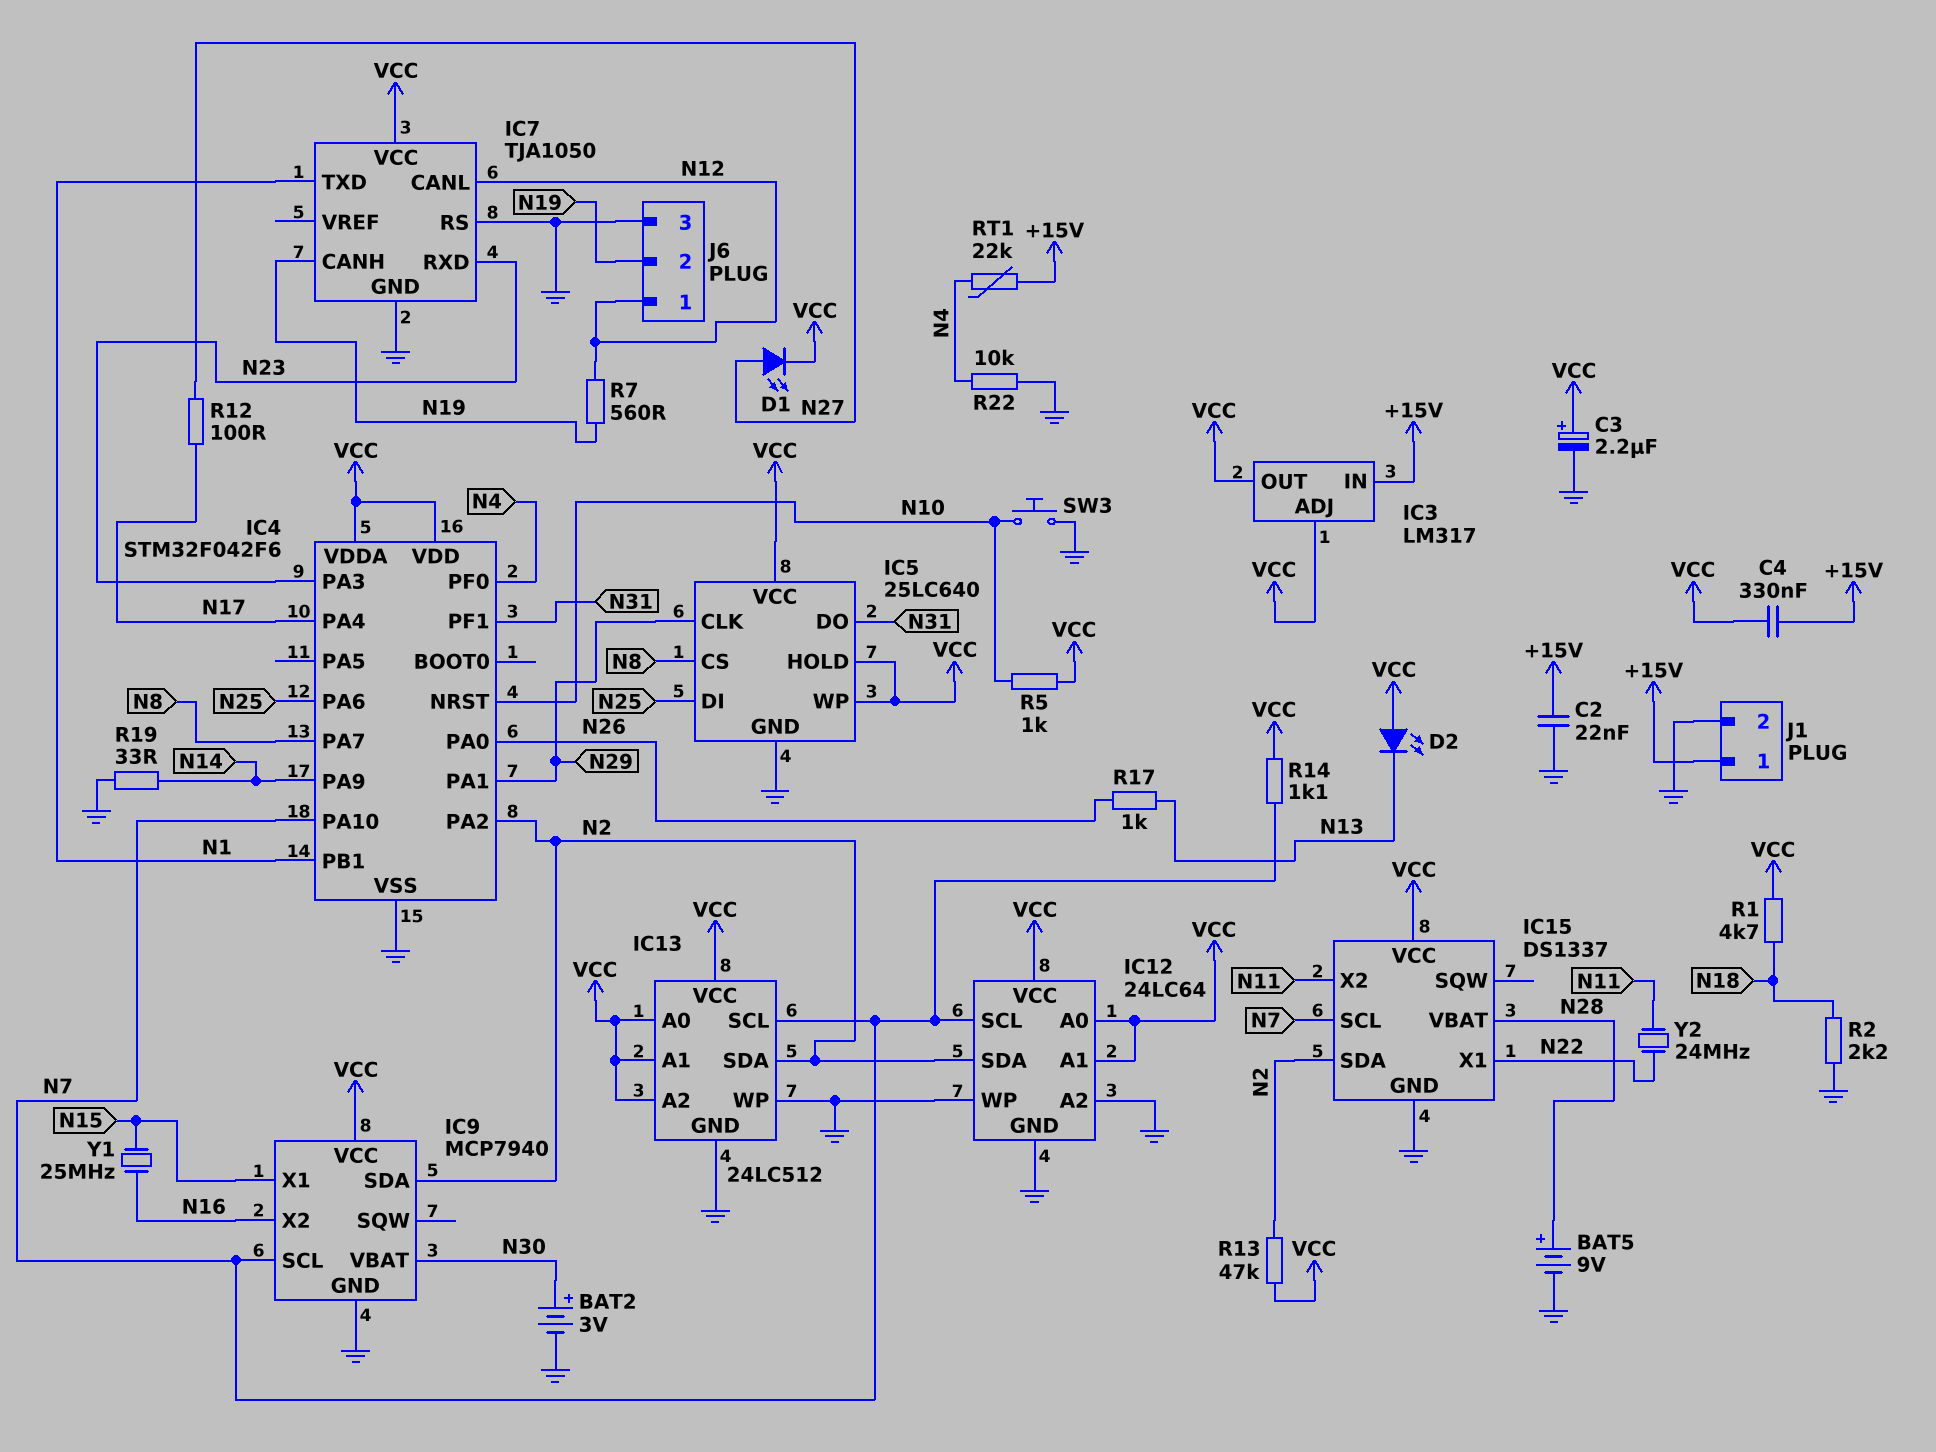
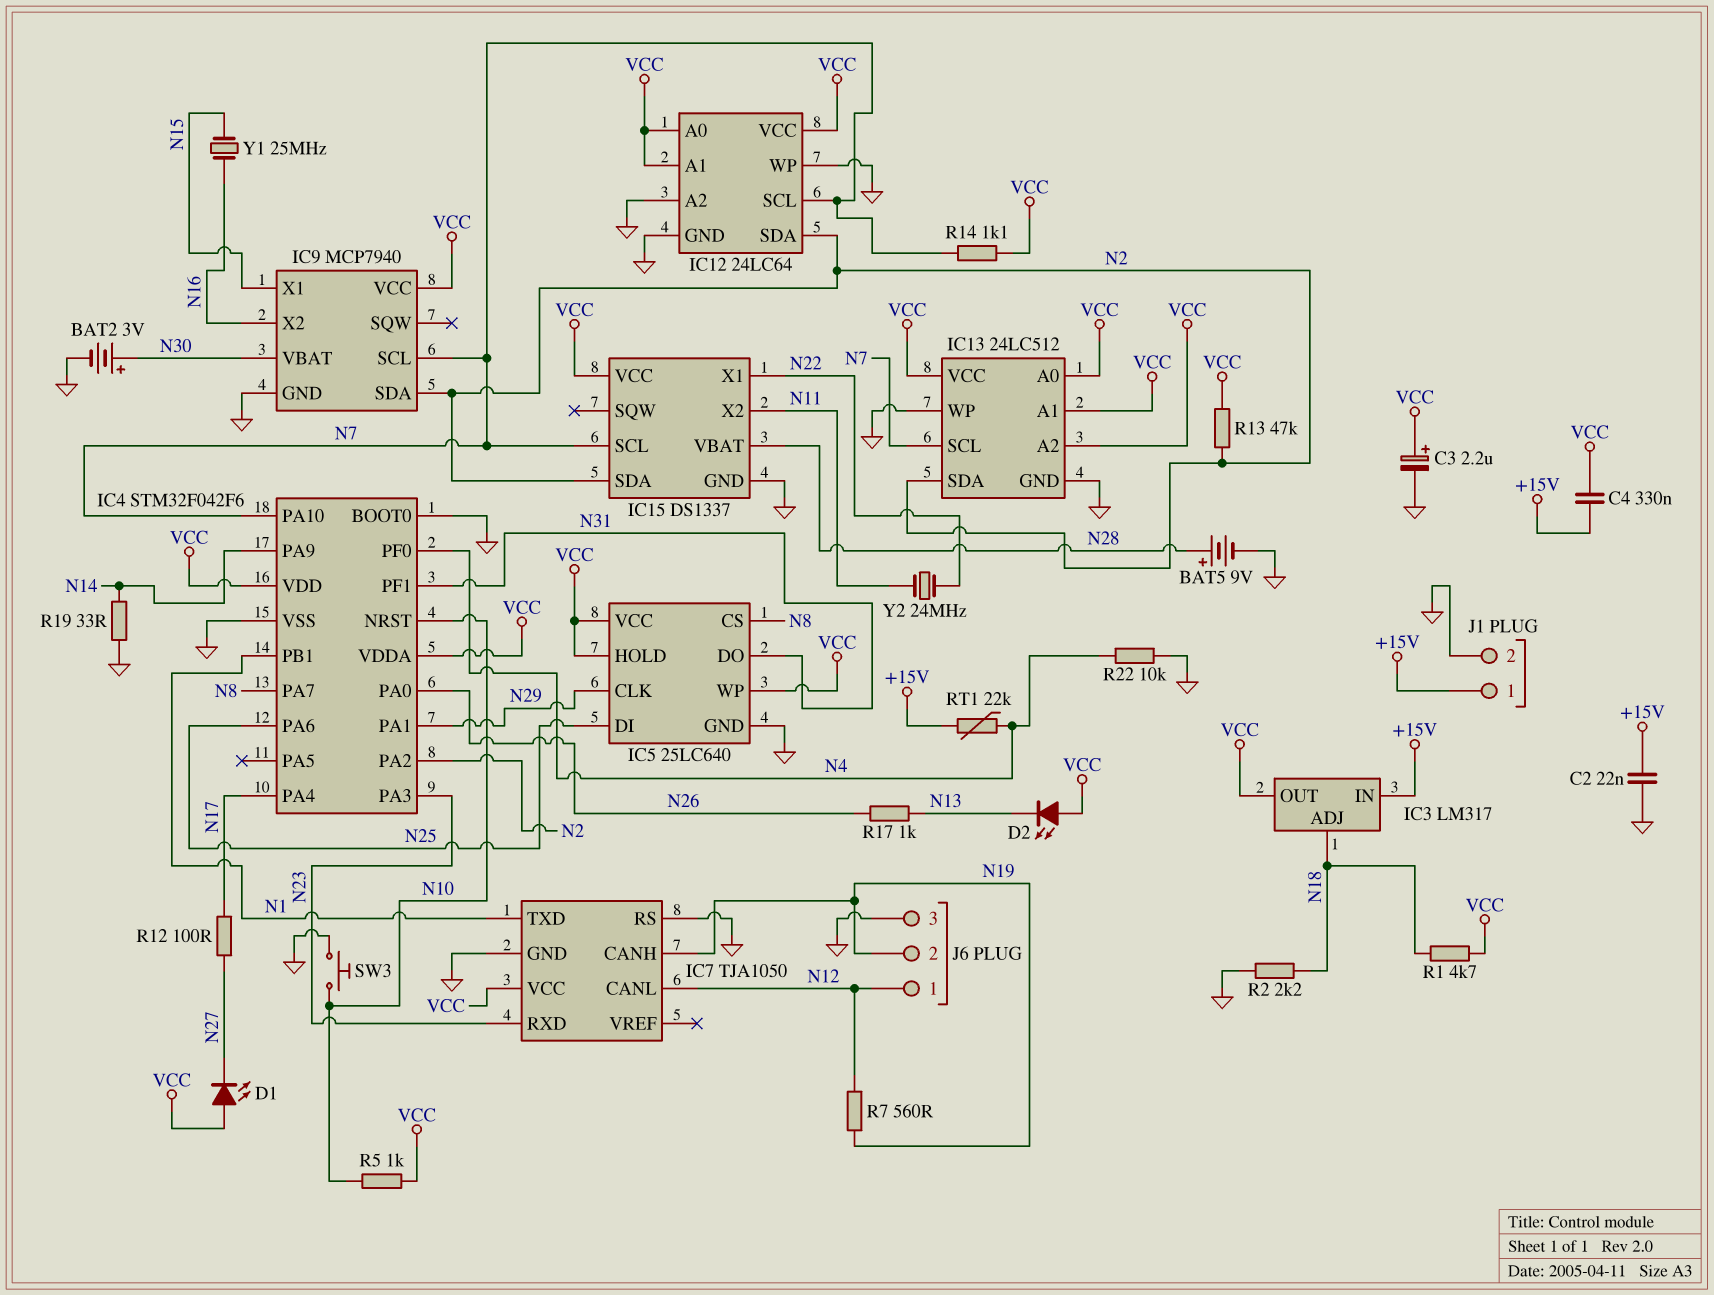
D1: LED (A N27, K VCC) -> LED (A VCC, K N27)
IC3 pin ADJ: VCC -> N18
IC4 pin BOOT0: none -> GND

